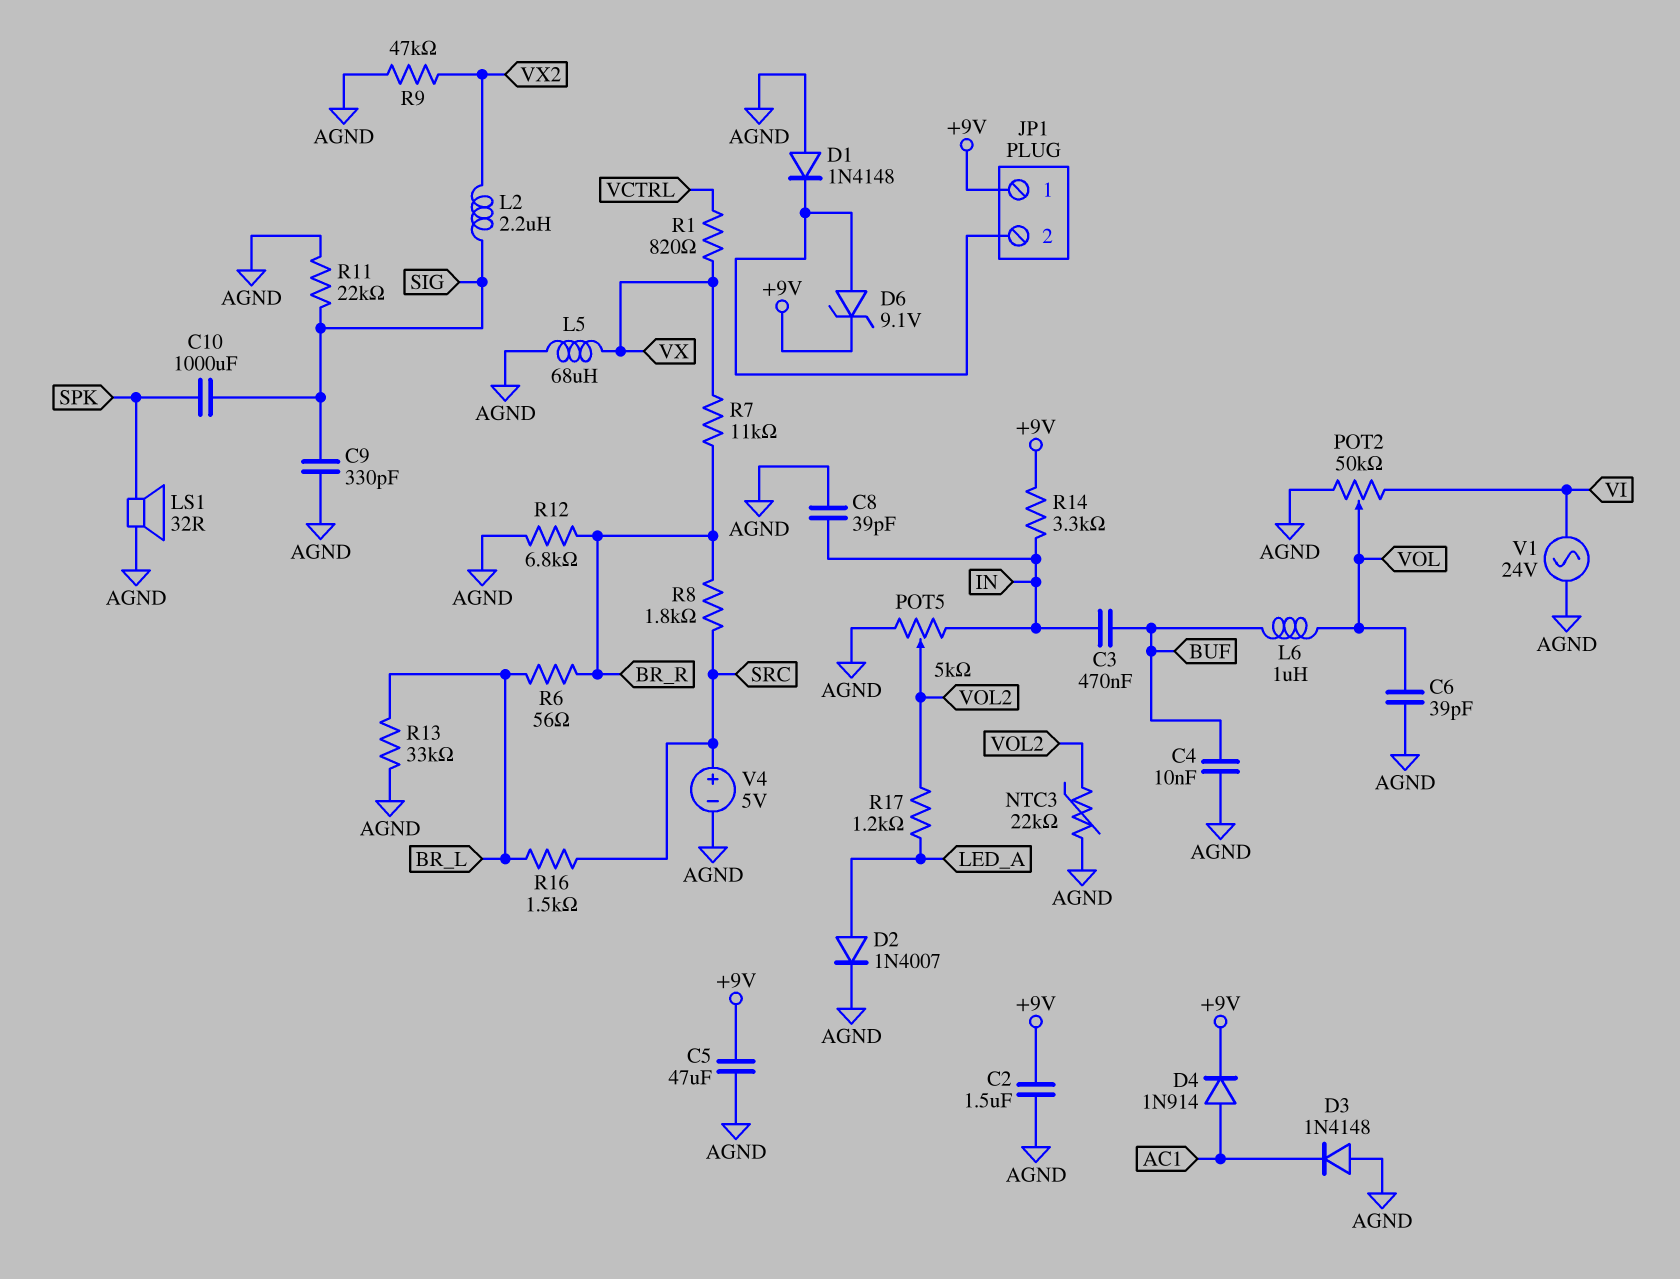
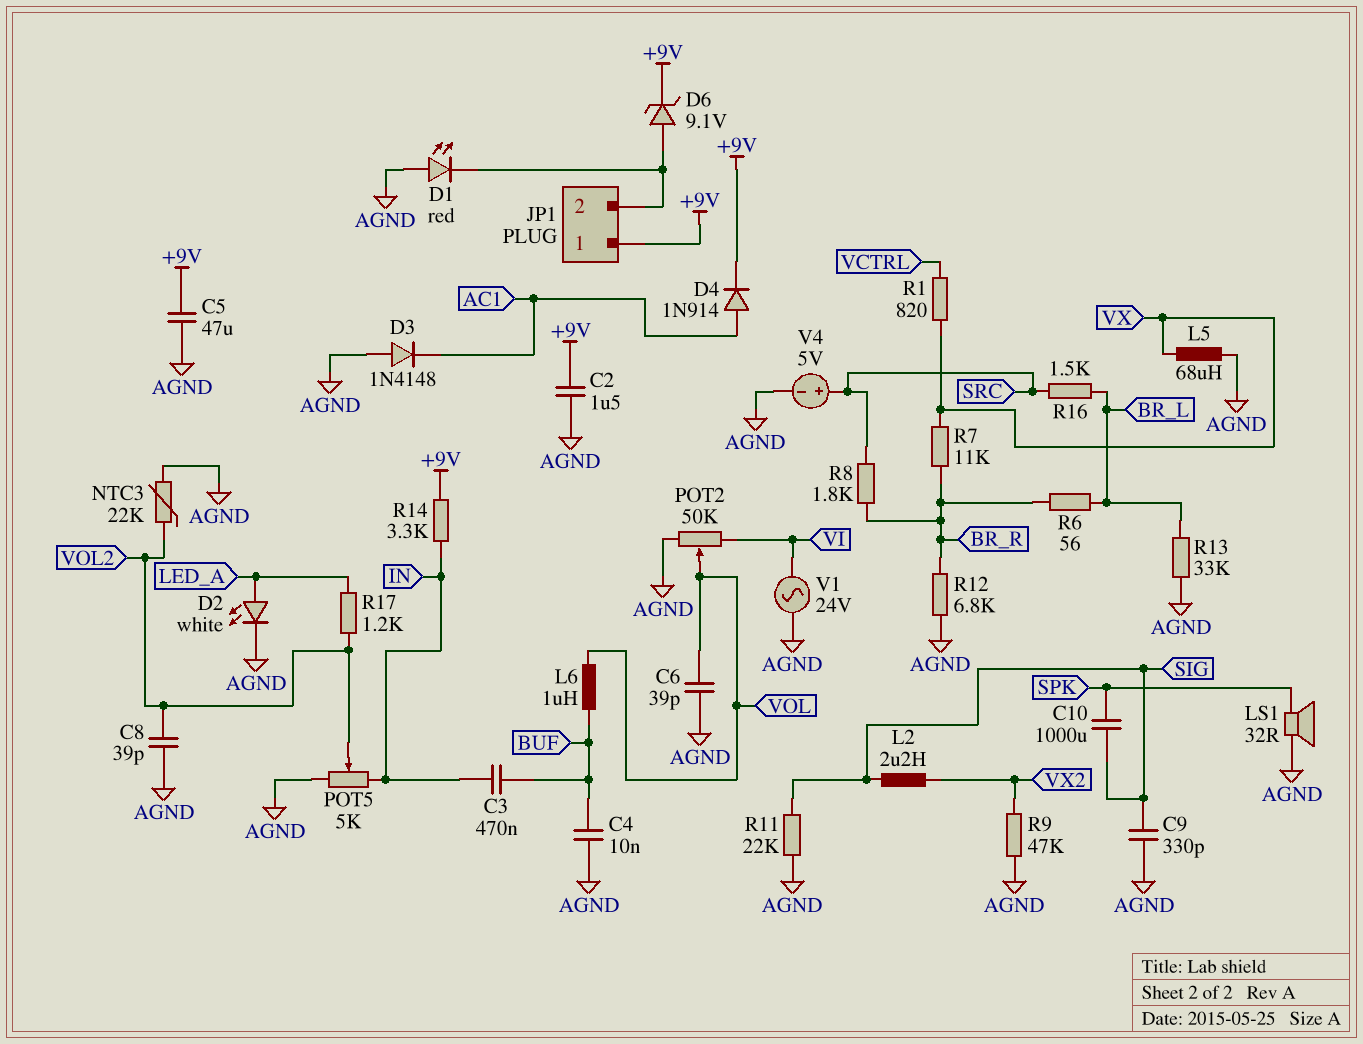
C8: 39pF (AGND, IN) -> 39pF (AGND, VOL2)
D1: diode 1N4148 (A AGND, K JP1/2) -> LED red (A AGND, K JP1/2)
D2: diode 1N4007 (A LED_A, K AGND) -> LED white (A LED_A, K AGND)

